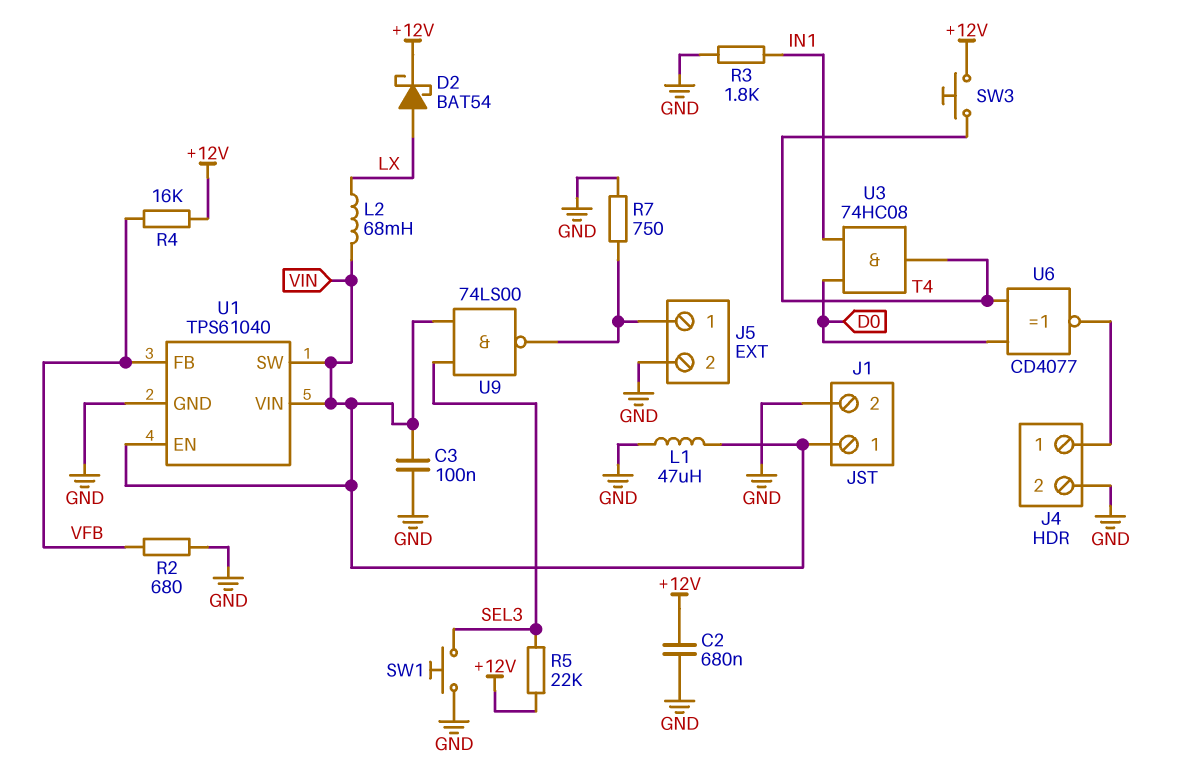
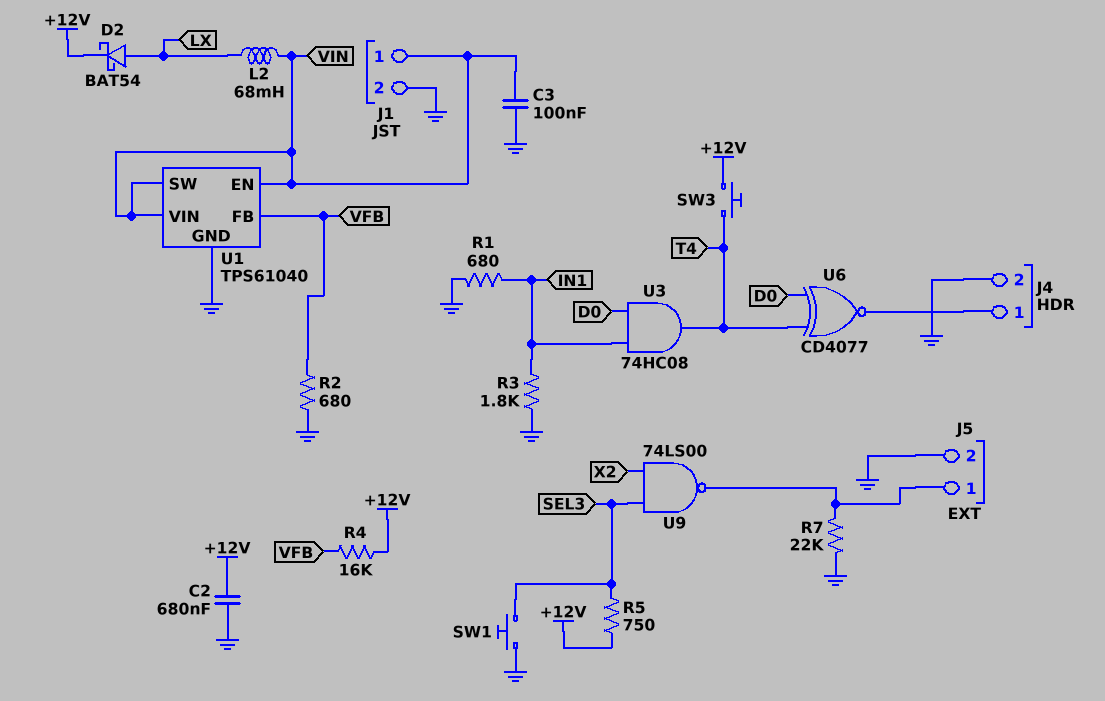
L1: 47uH (GND, VIN) -> none
R1: none -> 680 (GND, IN1)
R5: 22k (+12V, SEL3) -> 750 (+12V, SEL3)
R7: 750 (GND, J5/1) -> 22k (GND, J5/1)
U9: NAND 74LS00 (in SEL3, in VIN, out J5/1) -> NAND 74LS00 (in SEL3, in X2, out J5/1)

